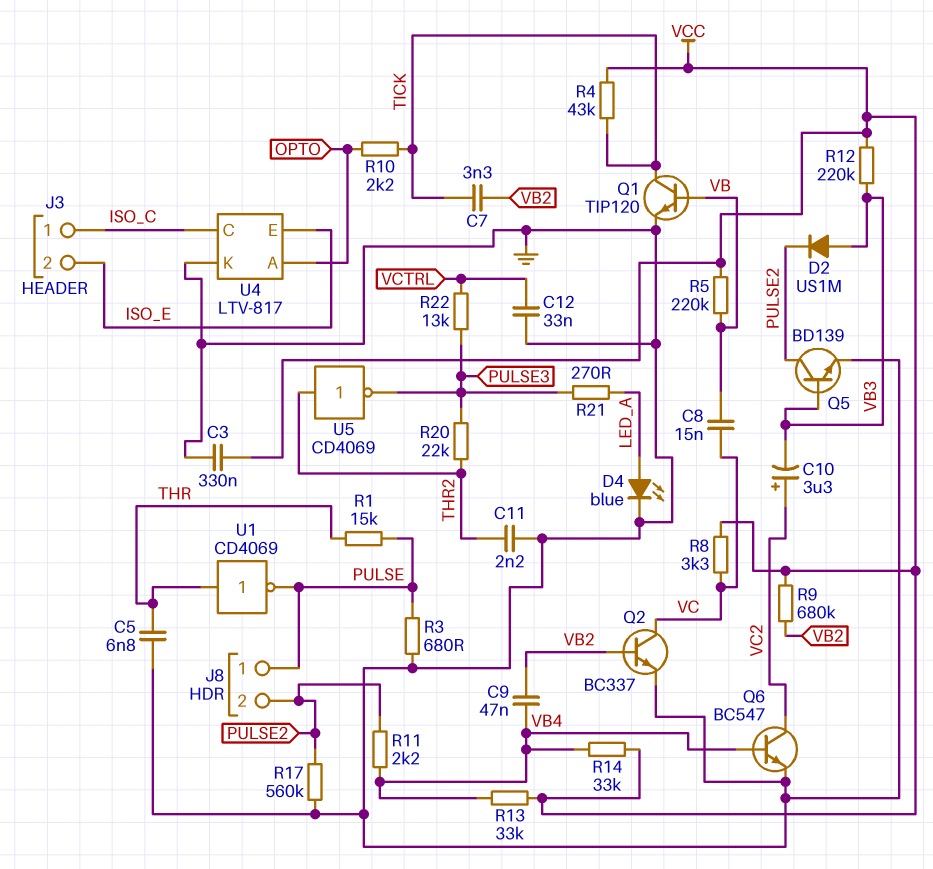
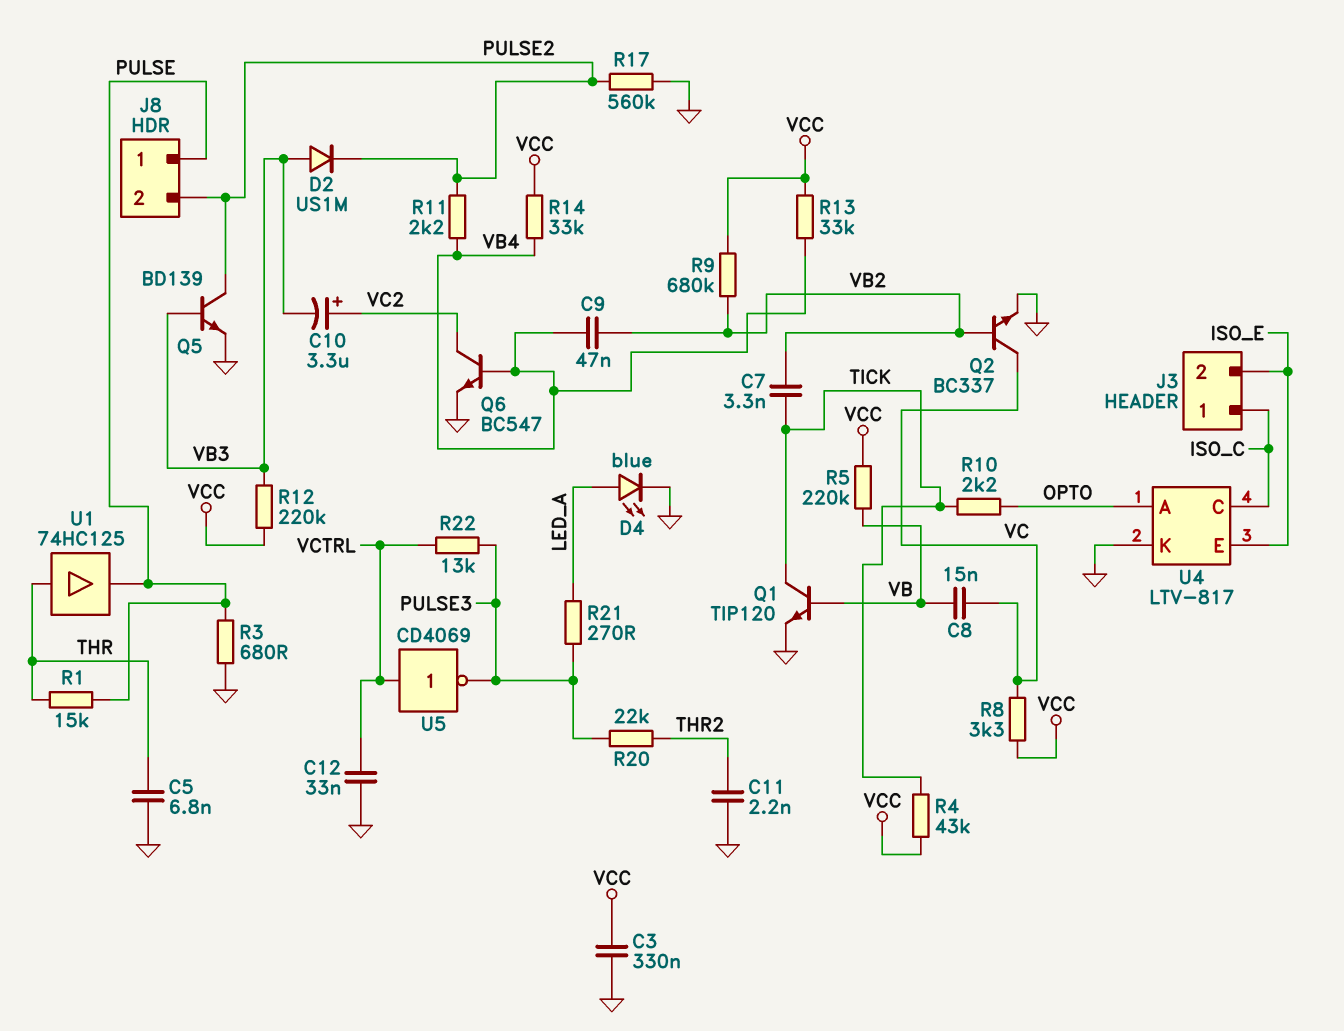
U1: NOT CD4069 (in THR, out PULSE) -> buffer 74HC125 (in THR, out PULSE)
U5: NOT CD4069 (in THR2, out PULSE3) -> NOT CD4069 (in VCTRL, out PULSE3)

